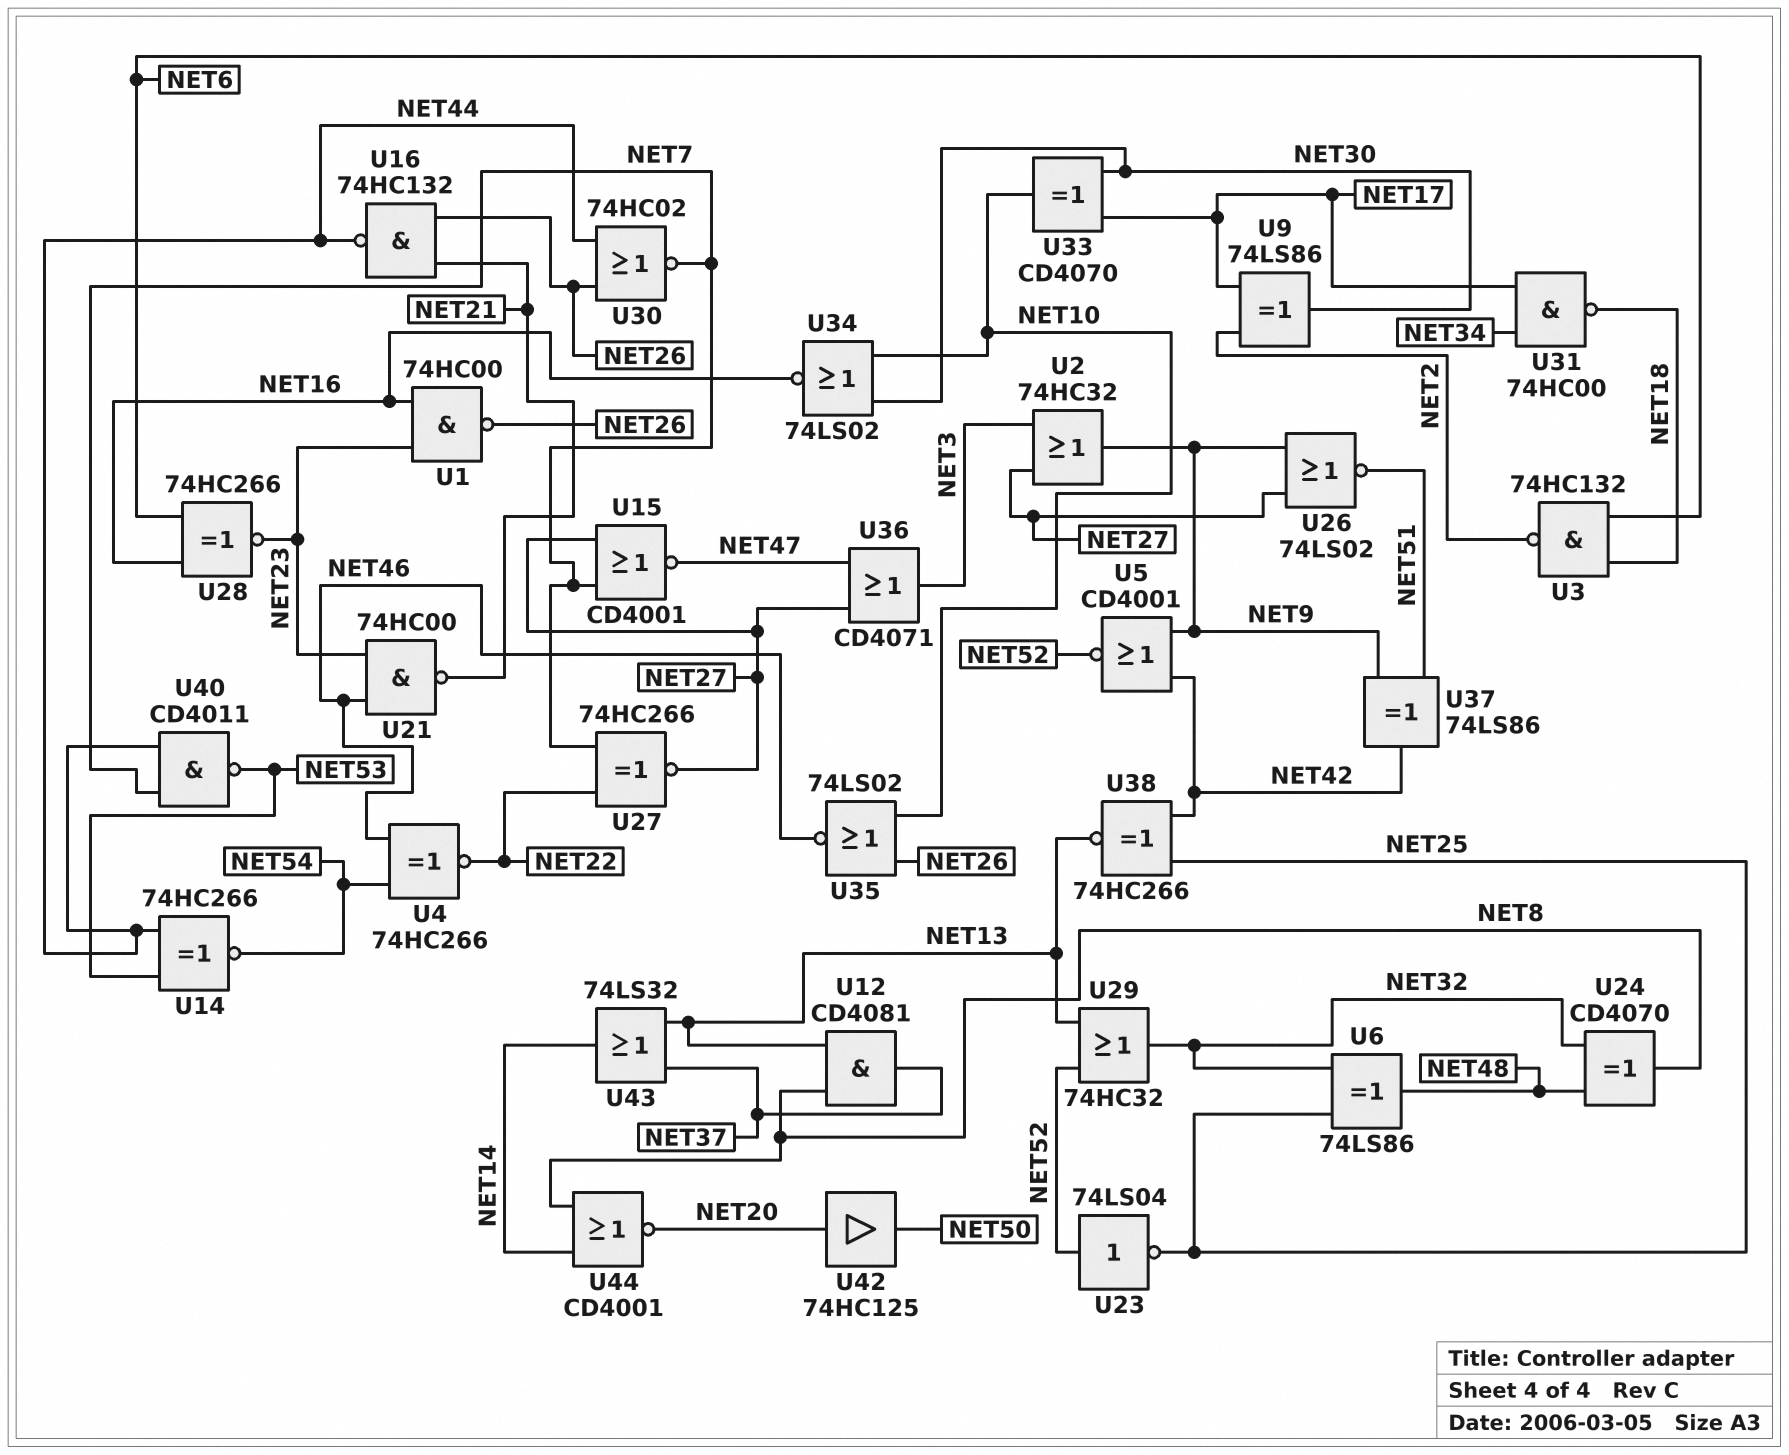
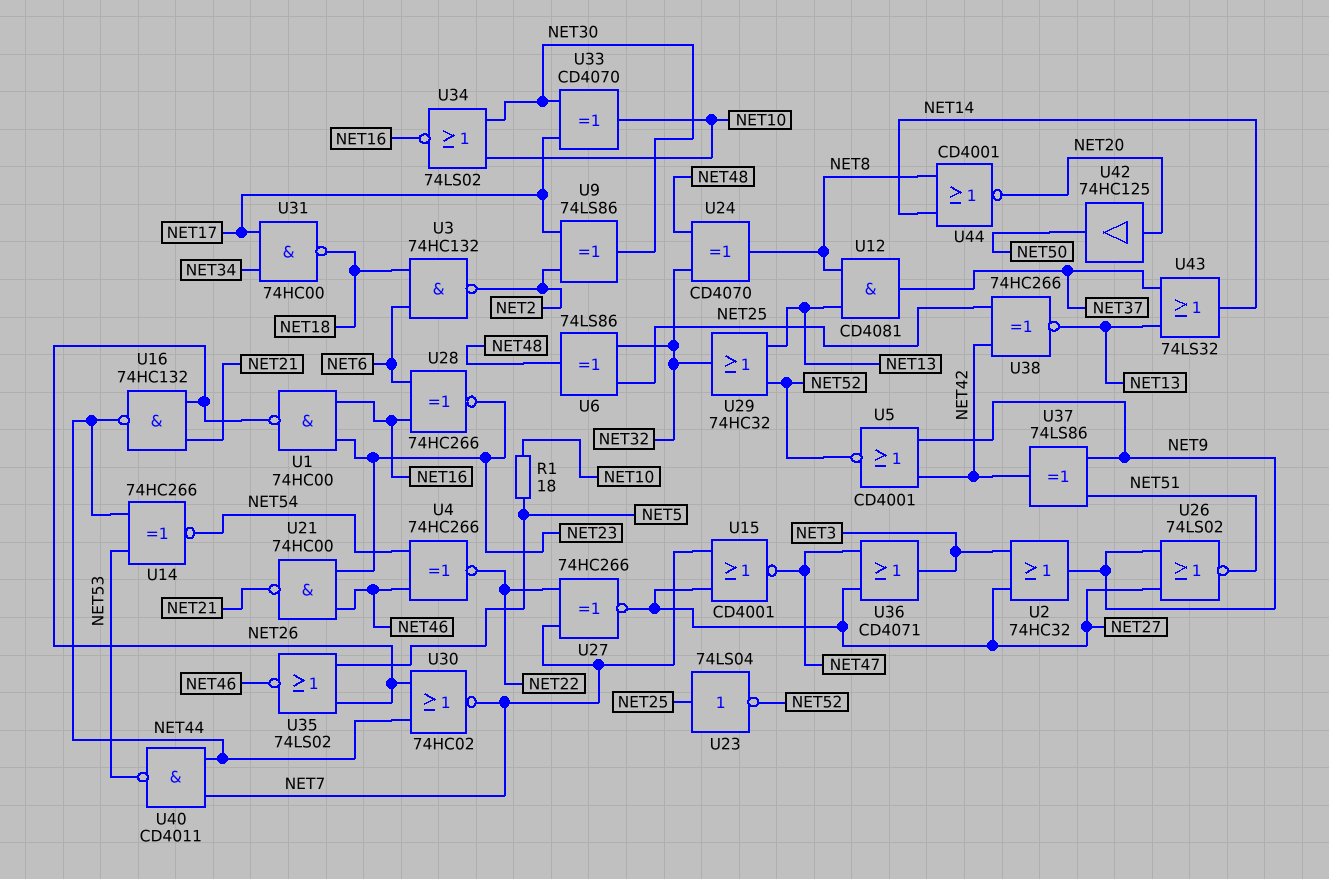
R1: none -> 18 (NET5, NET10)
U23: NOT 74LS04 (in NET52, out NET25) -> NOT 74LS04 (in NET25, out NET52)
U35: NOR 74LS02 (in NET10, in NET26, out NET46) -> NOR 74LS02 (in NET5, in NET26, out NET46)

